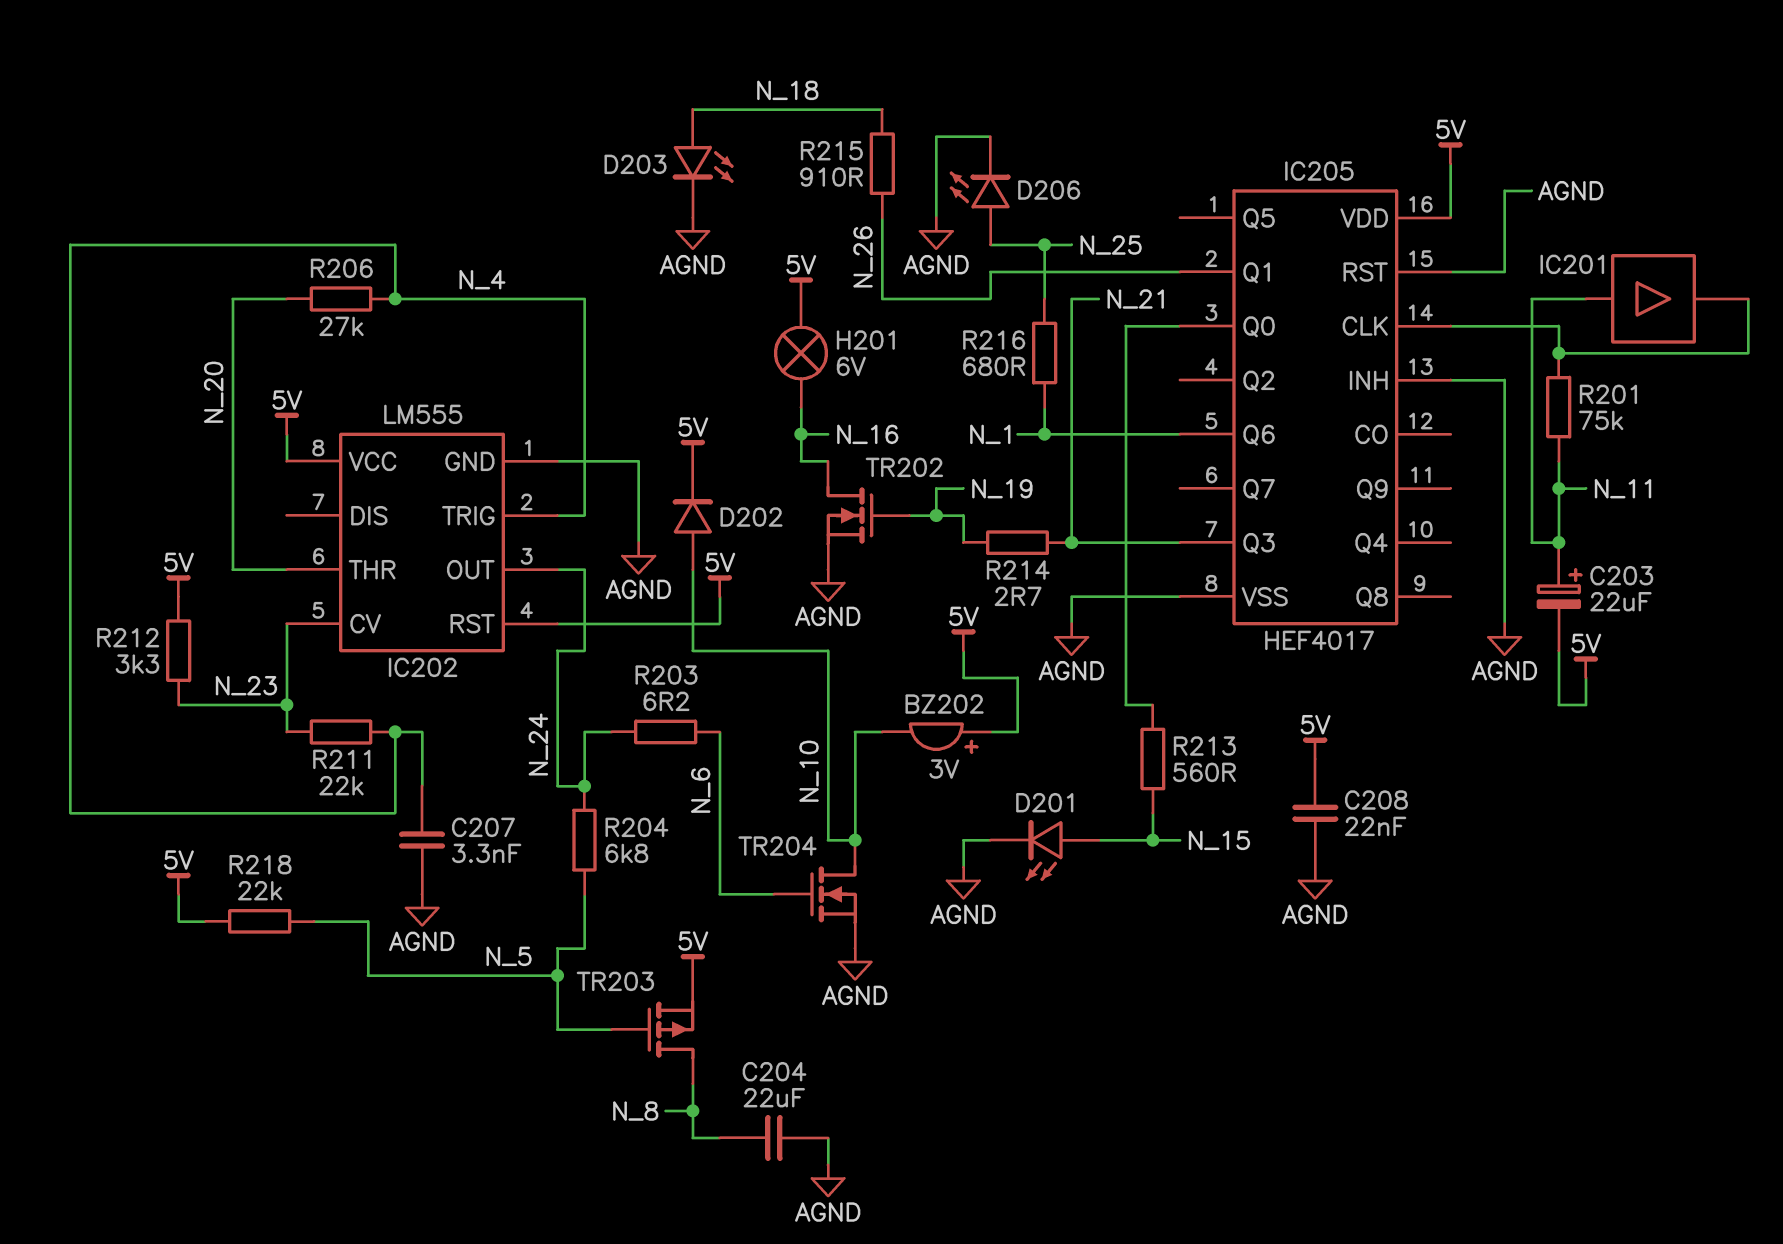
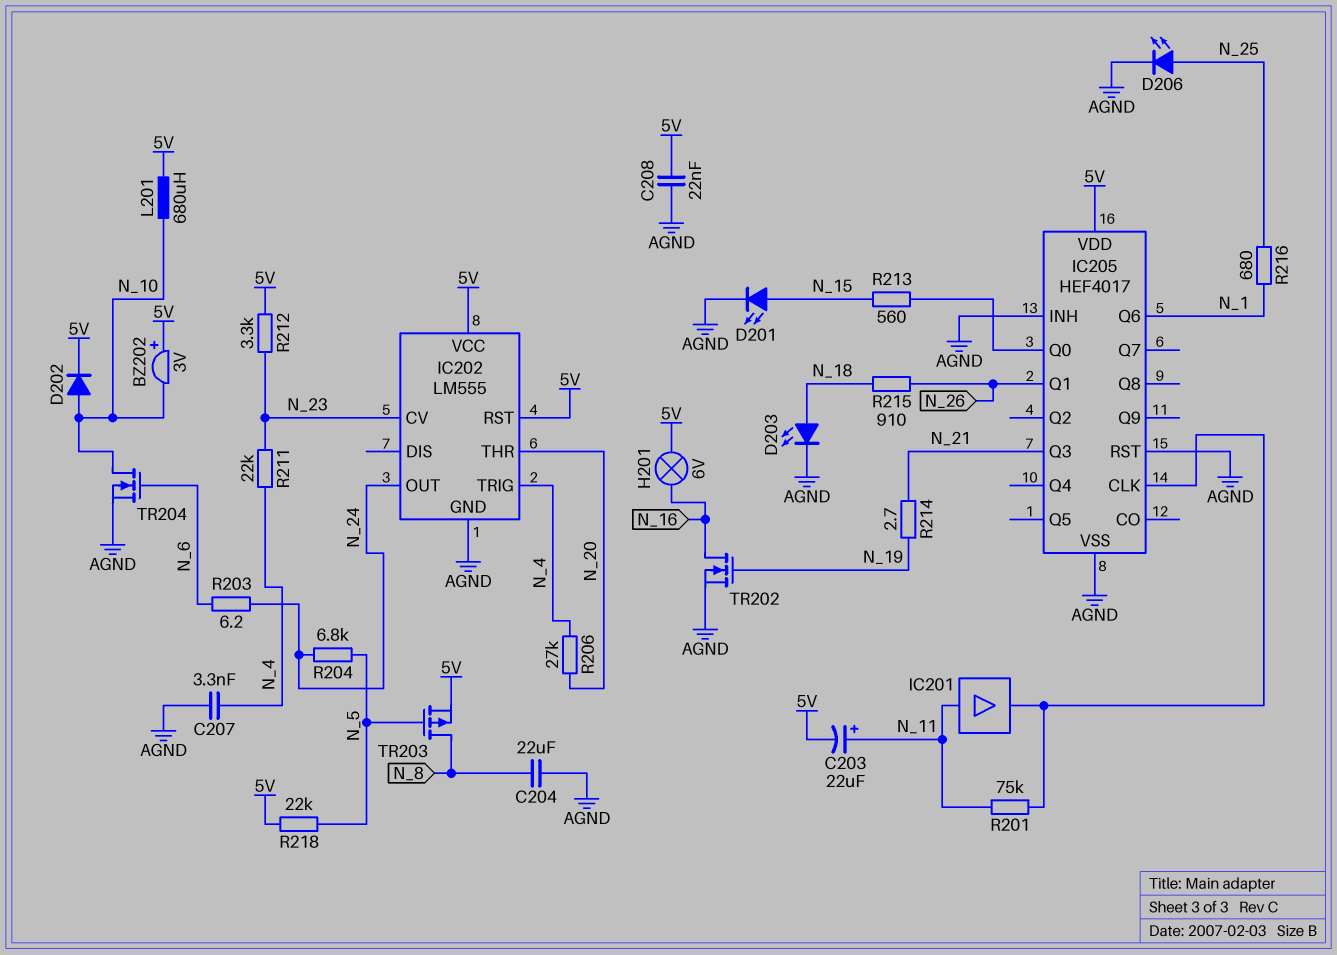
L201: none -> 680uH (5V, N_10)

